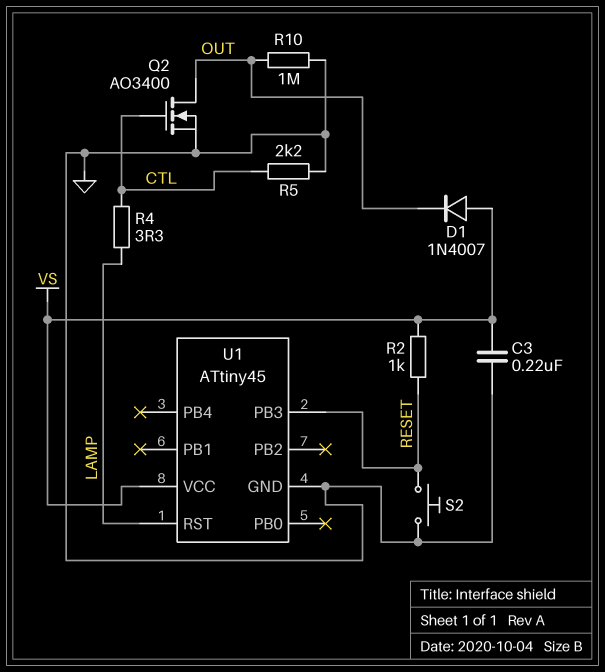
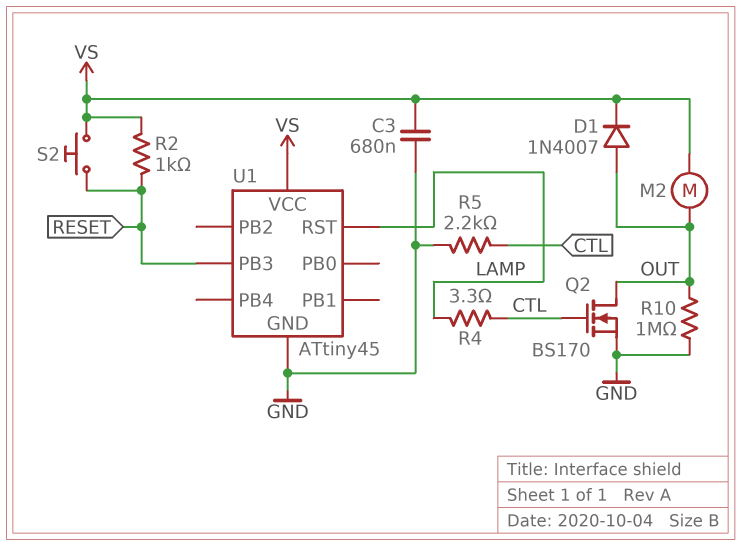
C3: 220nF (GND, VS) -> 680nF (GND, VS)
D1: diode 1N4007 (A VS, K OUT) -> diode 1N4007 (A OUT, K VS)
M2: none -> motor (OUT, VS)
Q2: NMOS AO3400 (G CTL, D OUT, S GND) -> NMOS BS170 (G CTL, D OUT, S GND)
S2: button (GND, RESET) -> button (RESET, VS)

